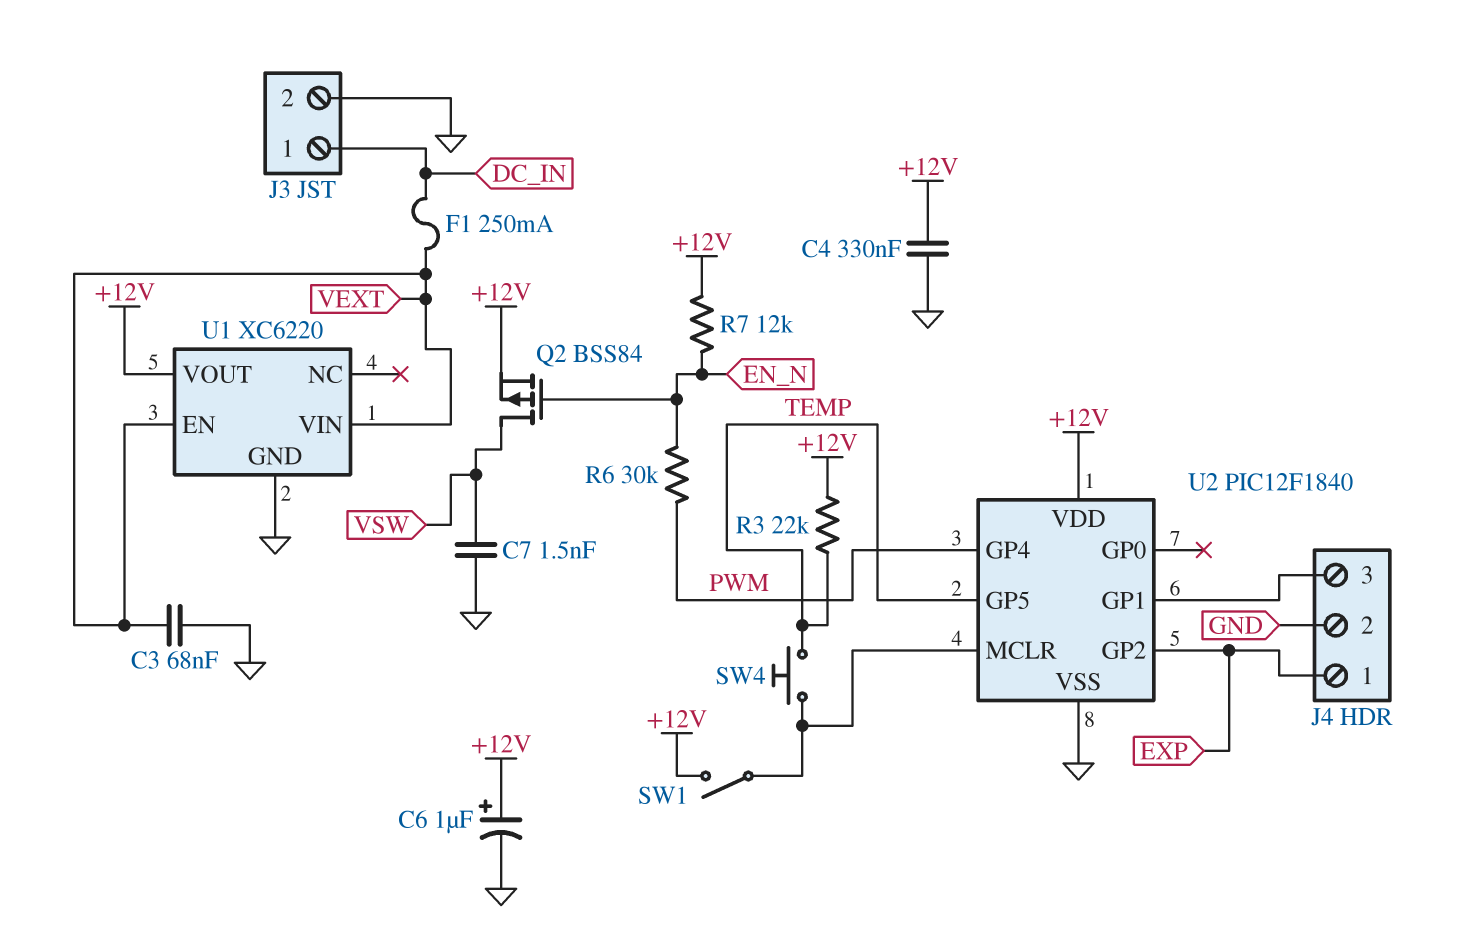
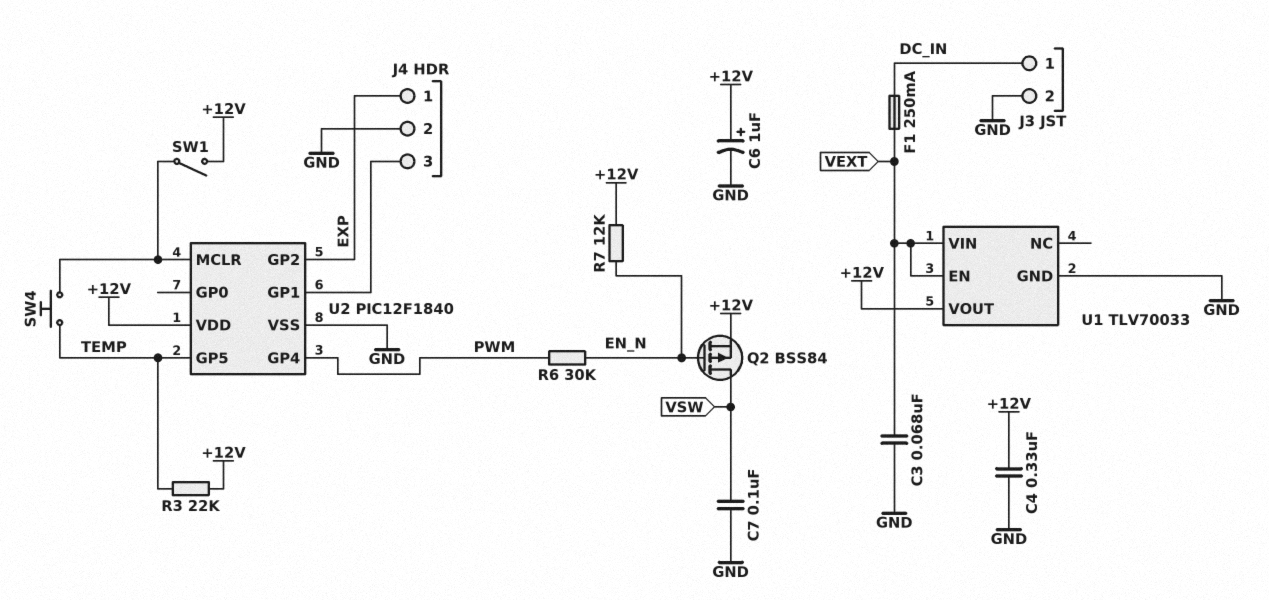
C7: 1.5nF (GND, VSW) -> 100nF (GND, VSW)
U1: XC6220 -> TLV70033

